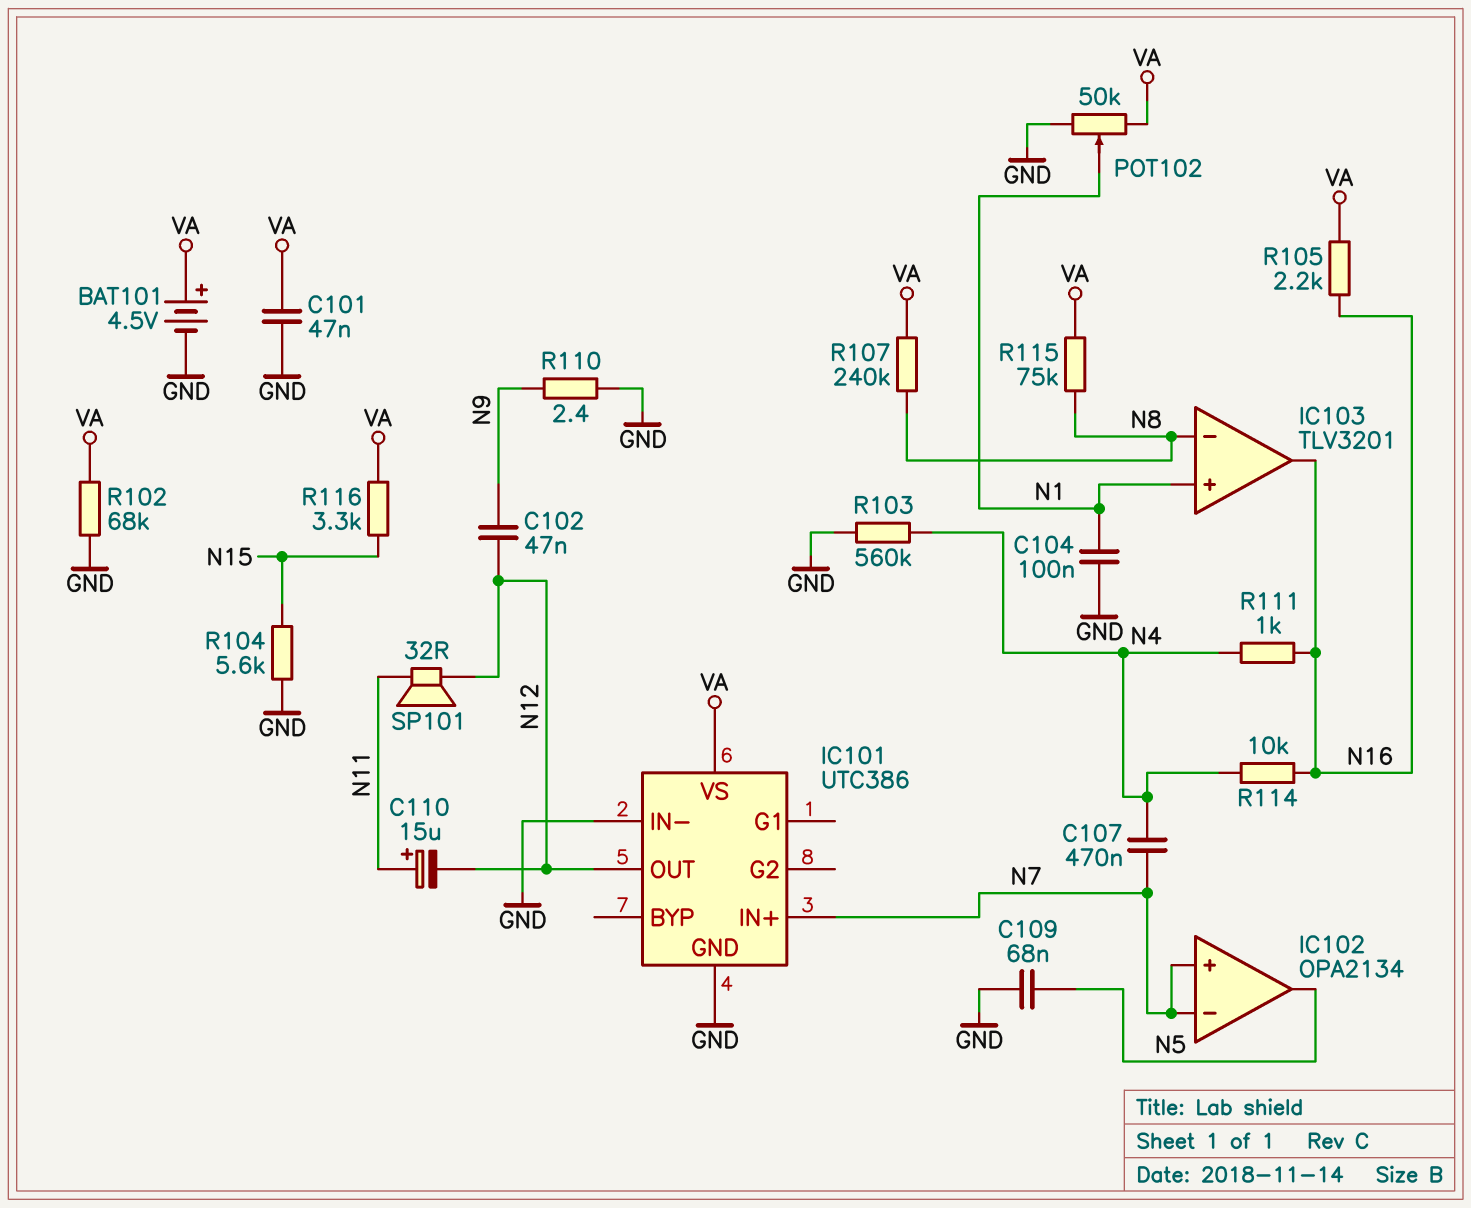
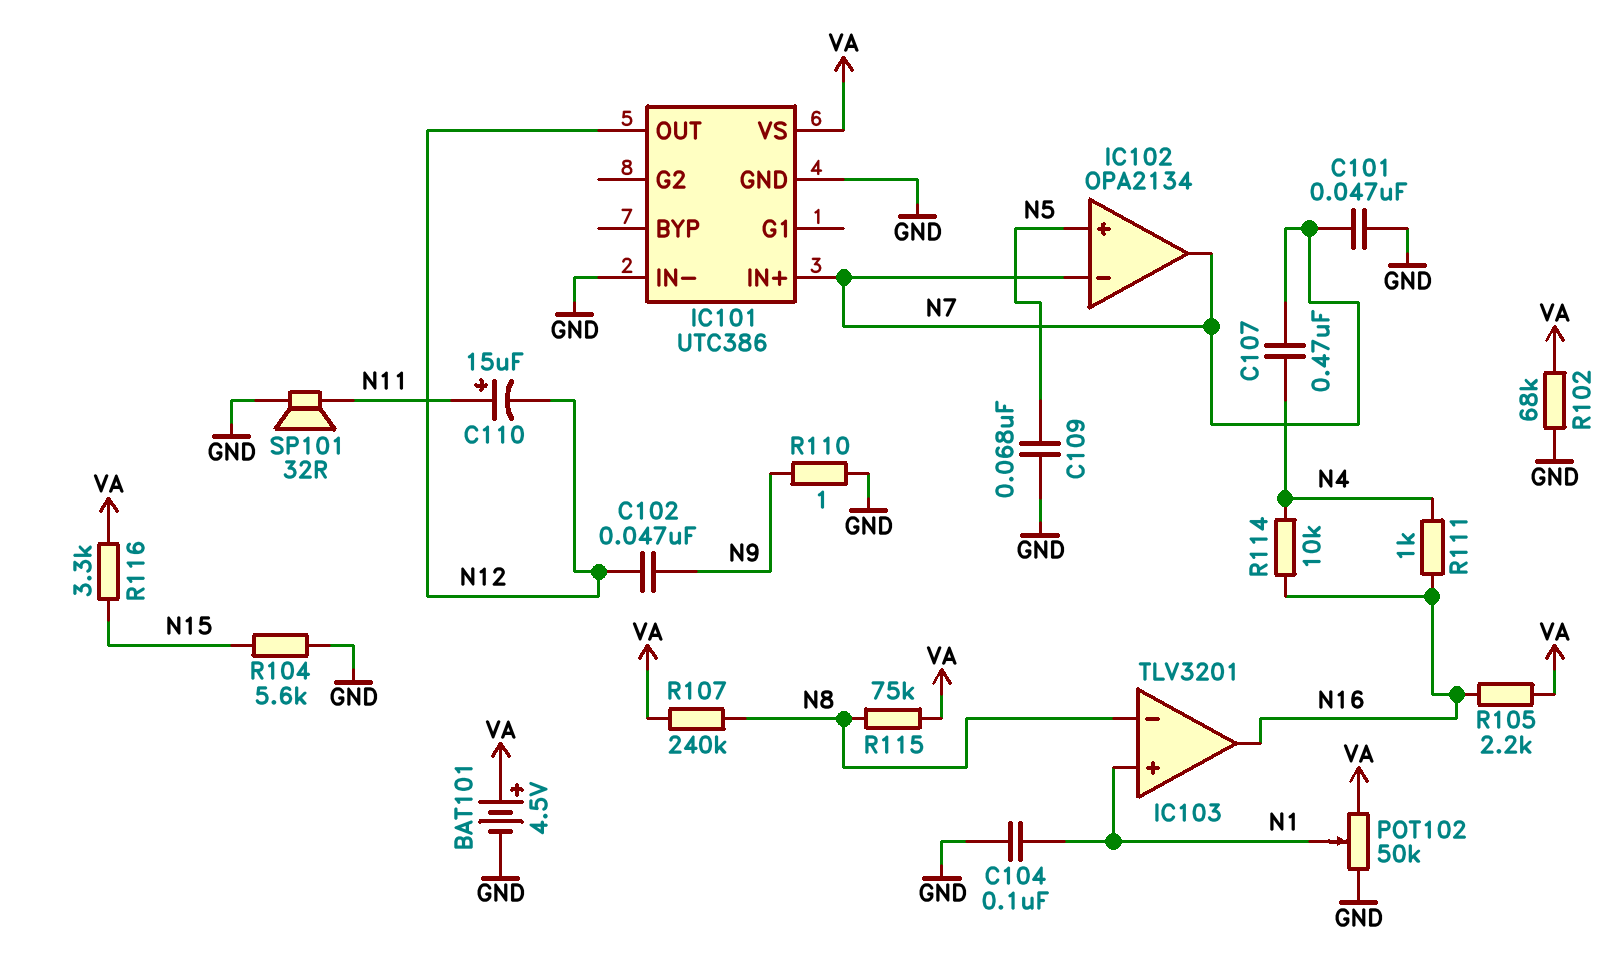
C101: 47nF (GND, VA) -> 47nF (GND, N7)
IC102 pin in+: N7 -> N5
IC102 pin out: N5 -> N7
R103: 560k (GND, N4) -> none
R110: 2.4 (GND, N9) -> 1 (GND, N9)
SP101: speaker 32R (N11, N12) -> speaker 32R (GND, N11)

